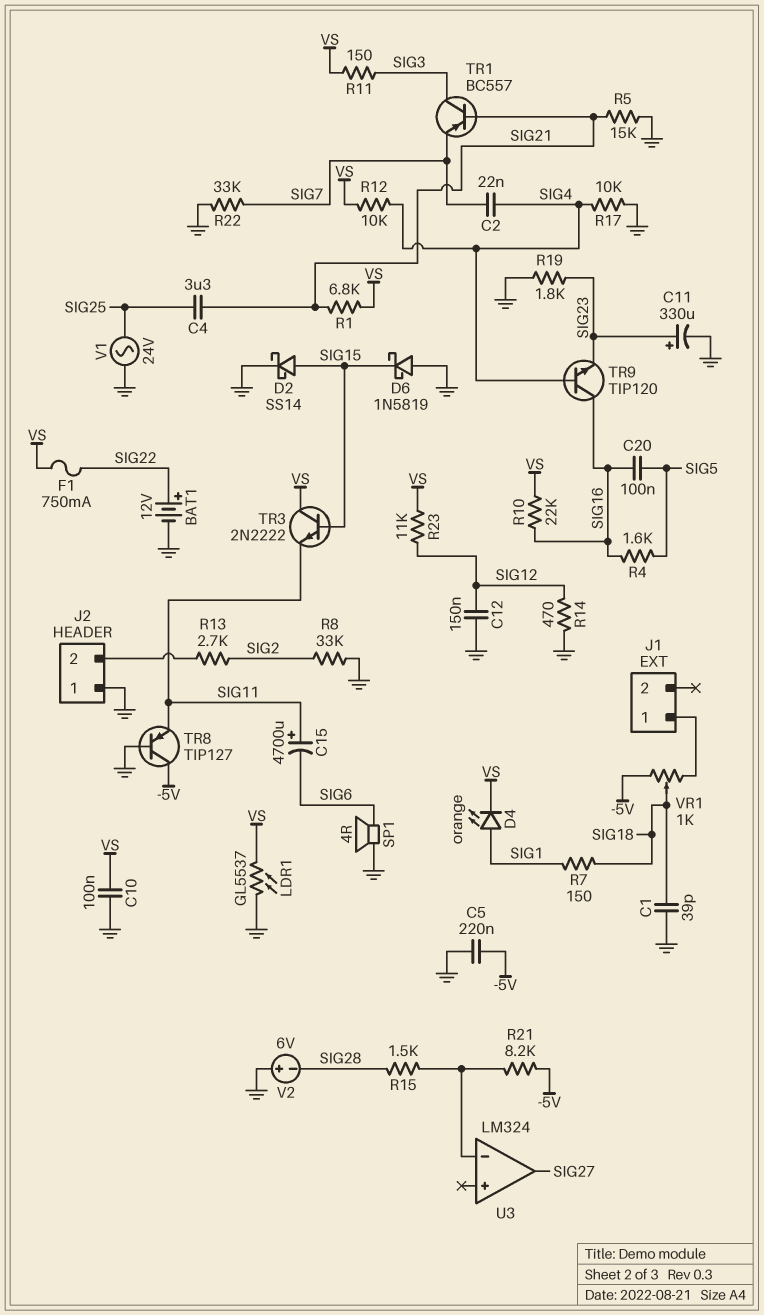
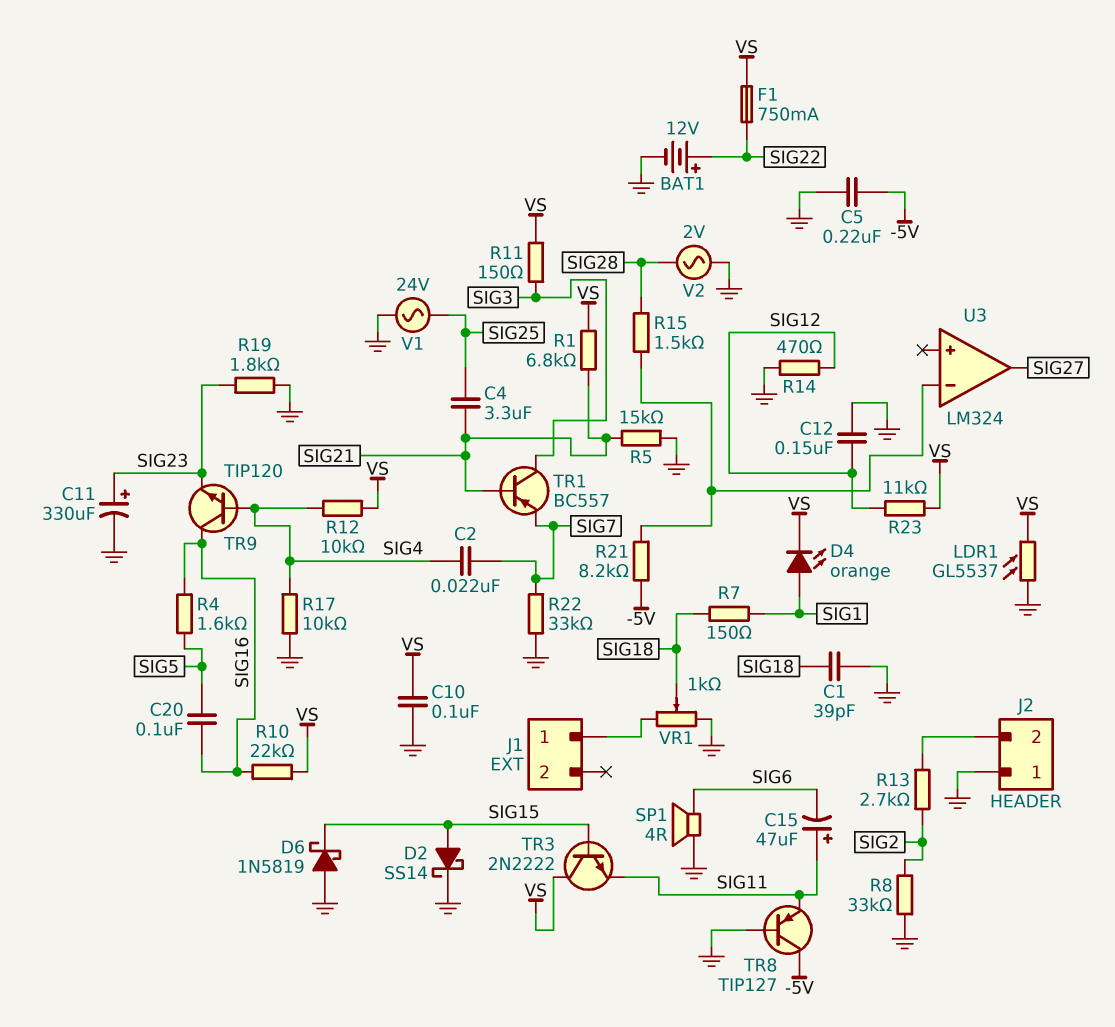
C15: 4700uF (plus SIG11, minus SIG6) -> 47uF (plus SIG11, minus SIG6)
V2: 6V (plus GND, minus SIG28) -> AC 2V (GND, SIG28)
VR1: 1k (-5V, J1/1, wiper SIG18) -> 1k (GND, J1/1, wiper SIG18)

